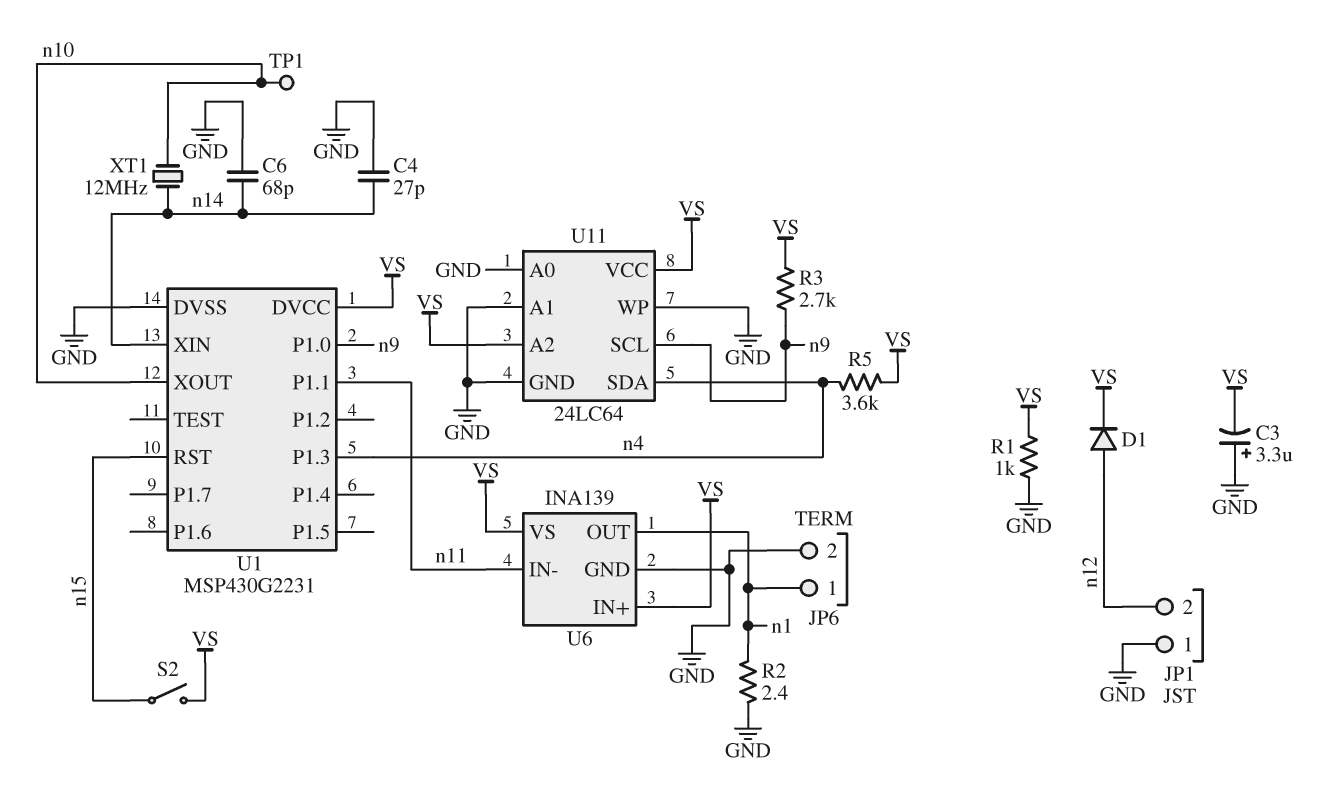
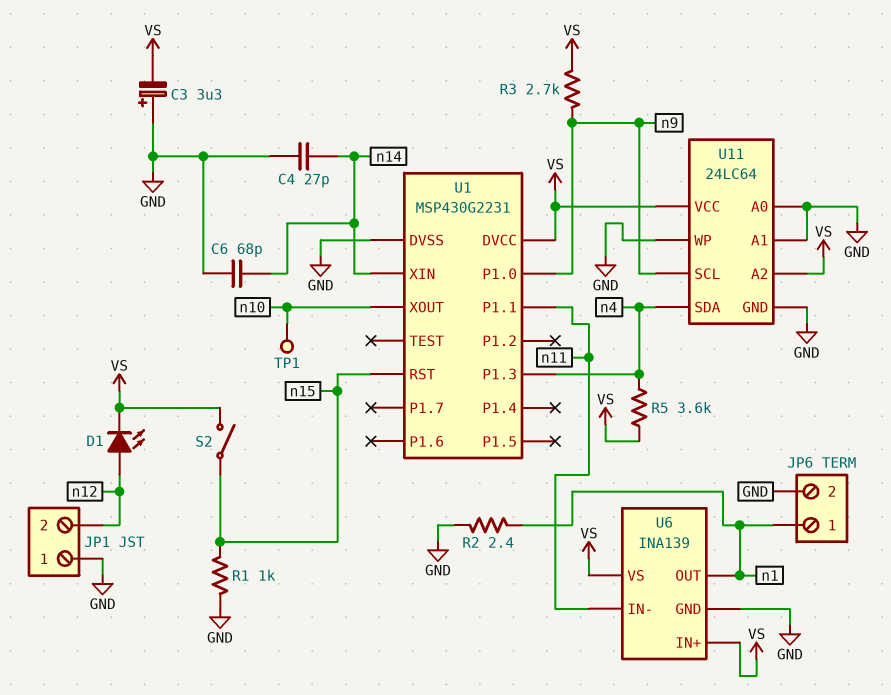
D1: diode (A n12, K VS) -> LED (A n12, K VS)
R1: 1k (GND, VS) -> 1k (GND, n15)
XT1: 12MHz (n10, n14) -> none

